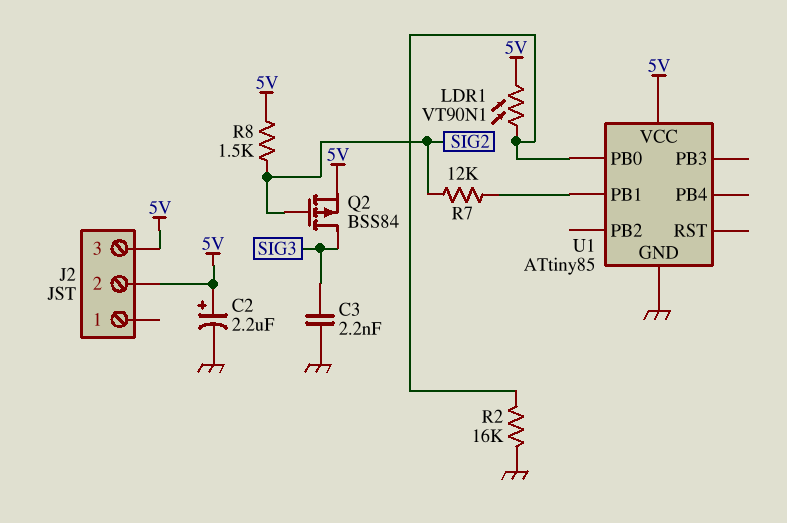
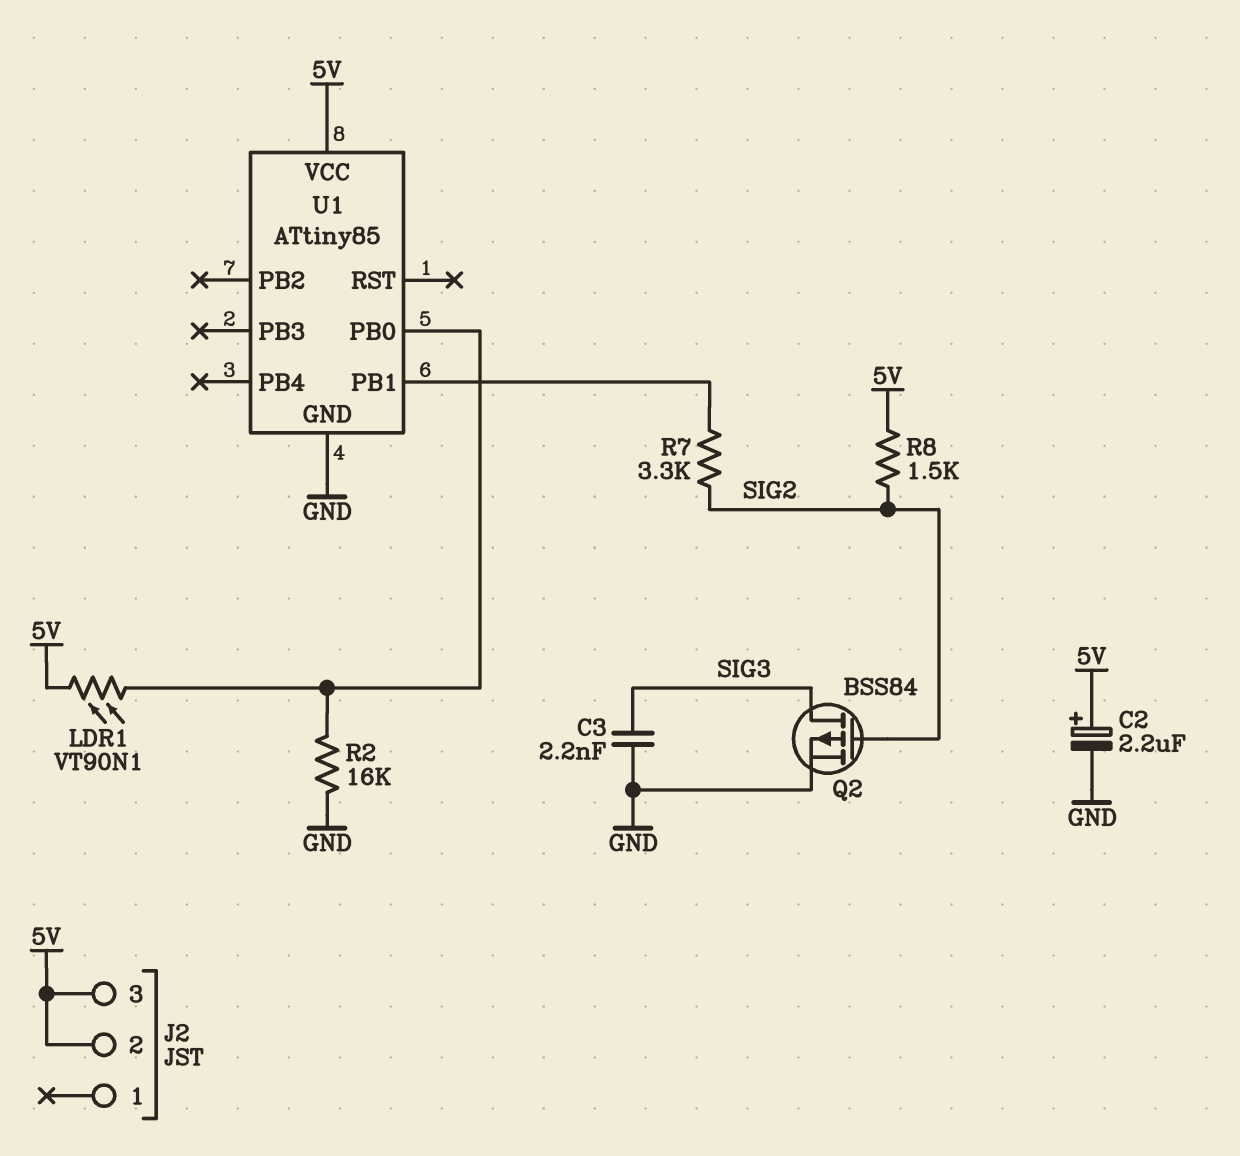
Q2: PMOS BSS84 (G SIG2, D SIG3, S 5V) -> PMOS BSS84 (G SIG2, D SIG3, S GND)
R7: 12k (SIG2, U1/PB1) -> 3.3k (SIG2, U1/PB1)

